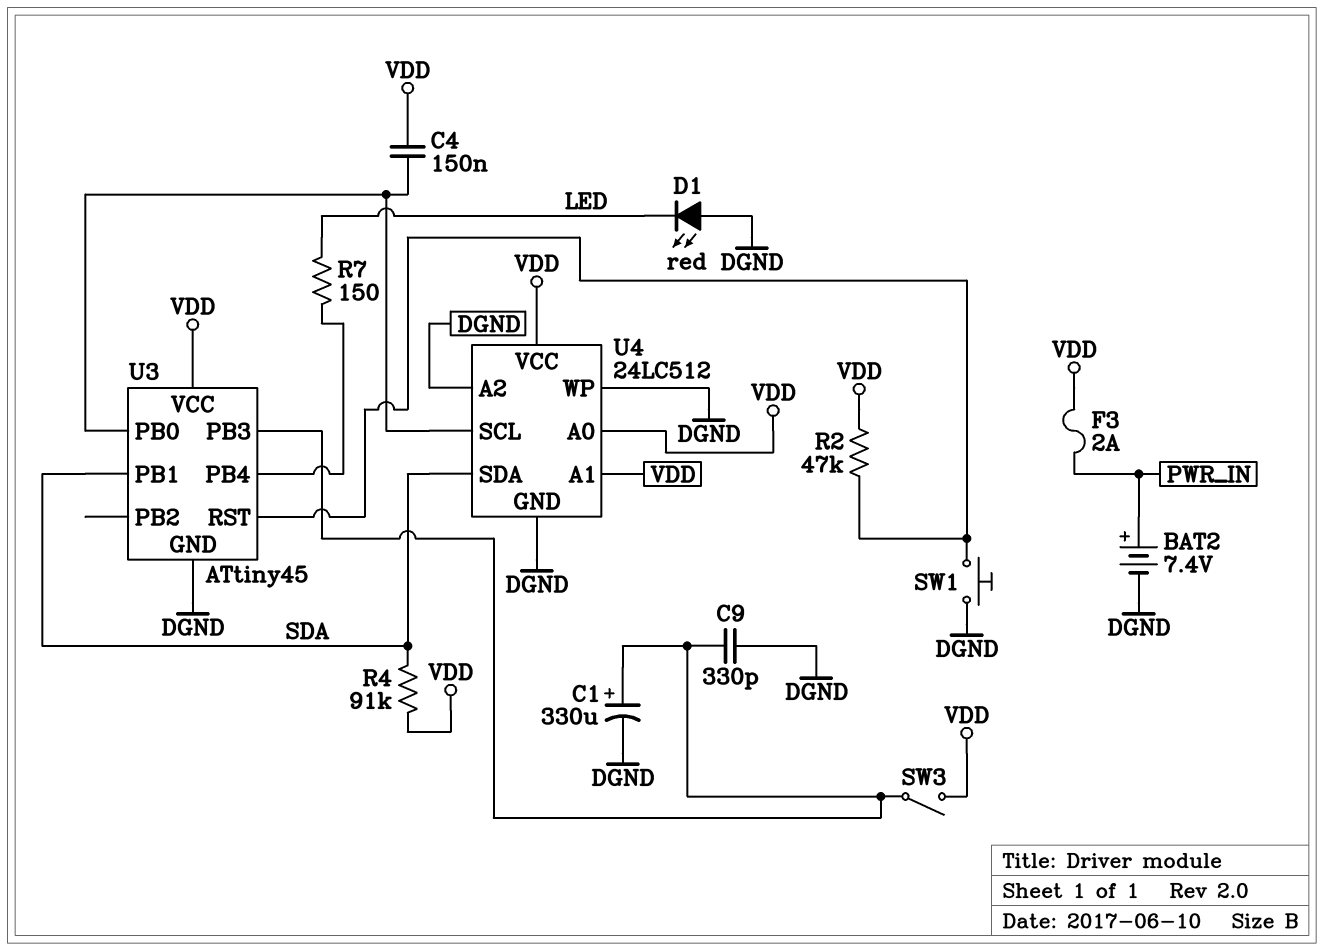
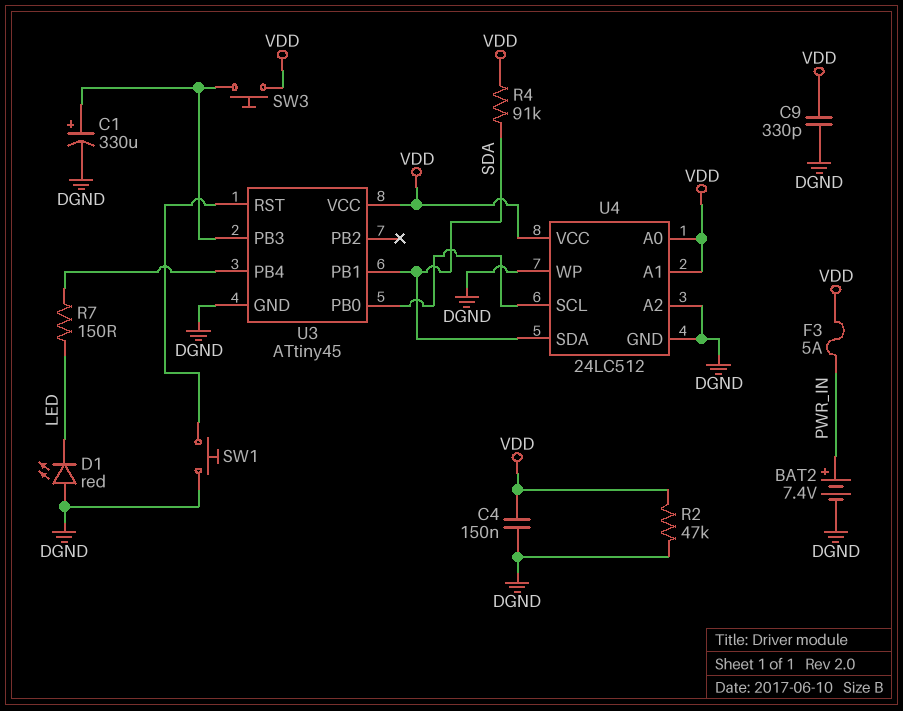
C4: 150nF (U3/PB0, VDD) -> 150nF (DGND, VDD)
C9: 330pF (DGND, U3/PB3) -> 330pF (DGND, VDD)
F3: 2A (PWR_IN, VDD) -> 5A (PWR_IN, VDD)
R2: 47k (U3/RST, VDD) -> 47k (DGND, VDD)
SW3: switch (U3/PB3, VDD) -> button (U3/PB3, VDD)

